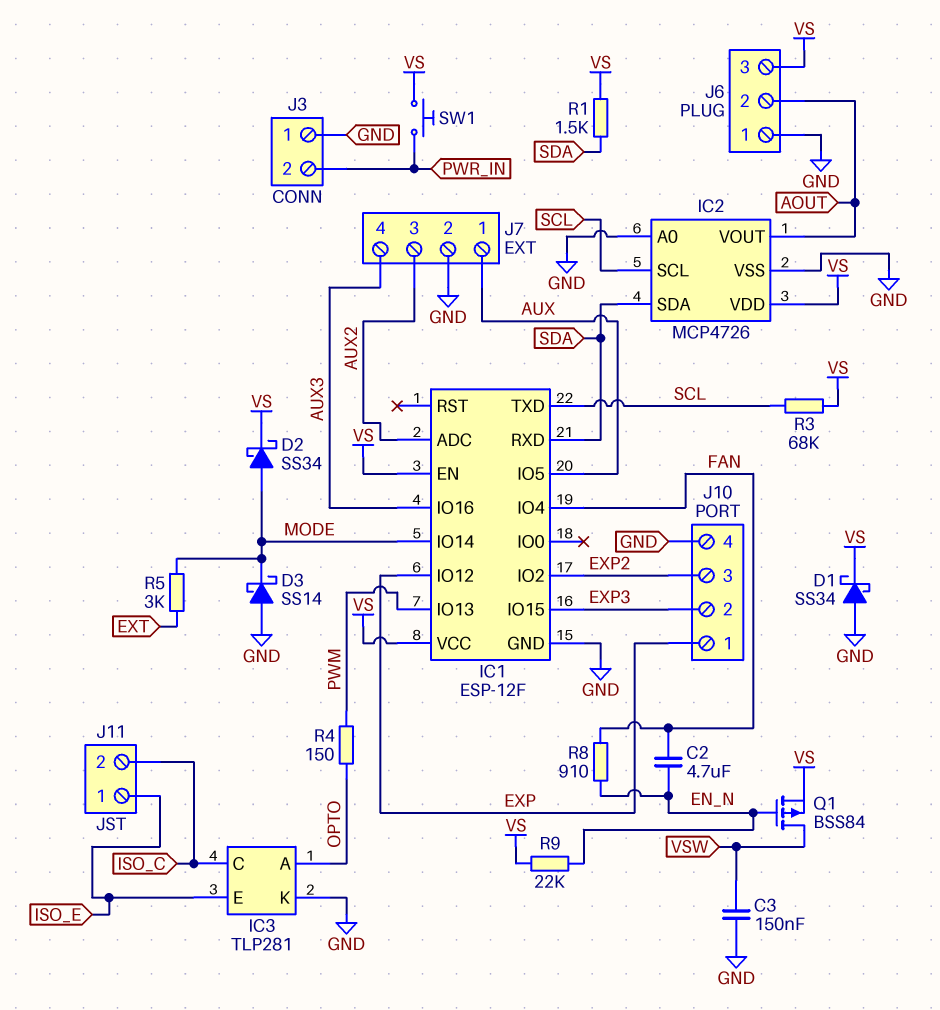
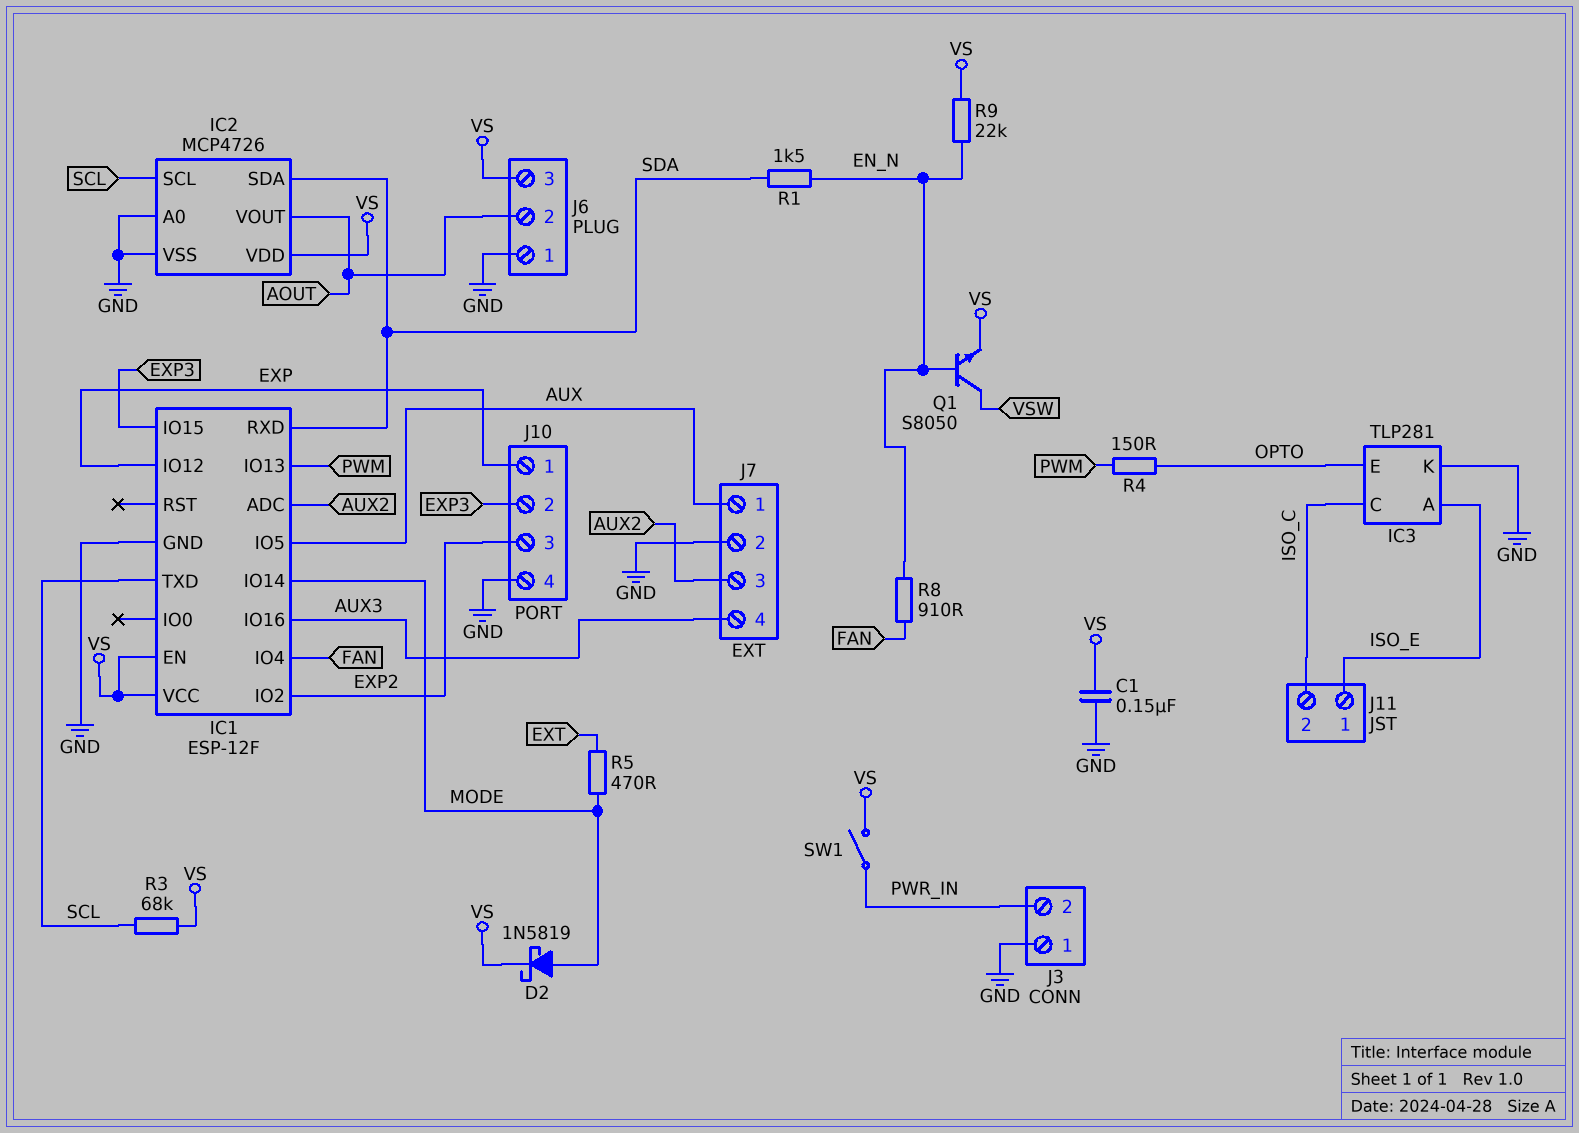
C1: none -> 150nF (GND, VS)
C2: 4.7uF (EN_N, FAN) -> none
C3: 150nF (GND, VSW) -> none
D1: schottky SS34 (A GND, K VS) -> none
D2: schottky SS34 (A MODE, K VS) -> schottky 1N5819 (A MODE, K VS)
D3: schottky SS14 (A GND, K MODE) -> none
IC3 pin A: OPTO -> ISO_E
IC3 pin E: ISO_E -> OPTO
Q1: PMOS BSS84 (G EN_N, D VSW, S VS) -> NPN S8050 (B EN_N, C VSW, E VS)
R1: 1.5k (SDA, VS) -> 1.5k (EN_N, SDA)
R5: 3k (EXT, MODE) -> 470 (EXT, MODE)
SW1: button (PWR_IN, VS) -> switch (PWR_IN, VS)

